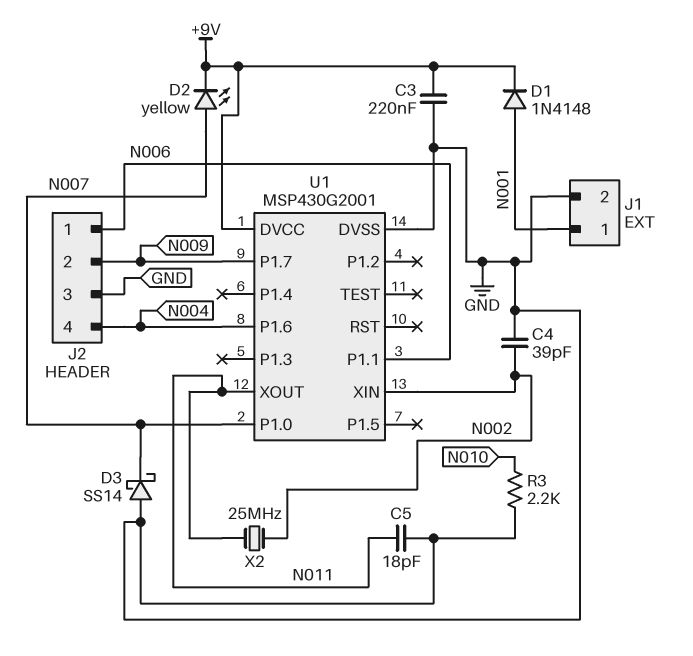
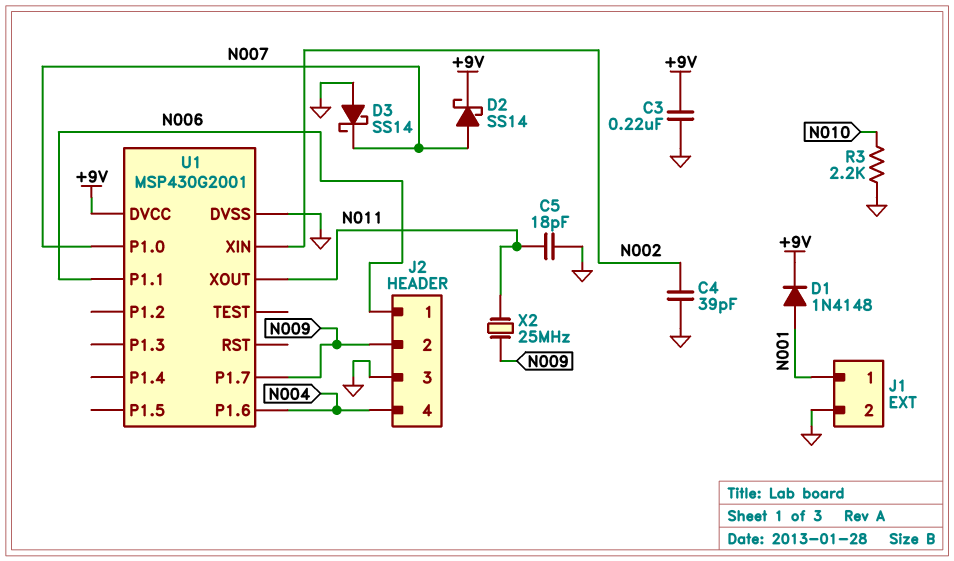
D2: LED yellow (A N007, K +9V) -> schottky SS14 (A N007, K +9V)
X2: 25MHz (N002, N011) -> 25MHz (N009, N011)

